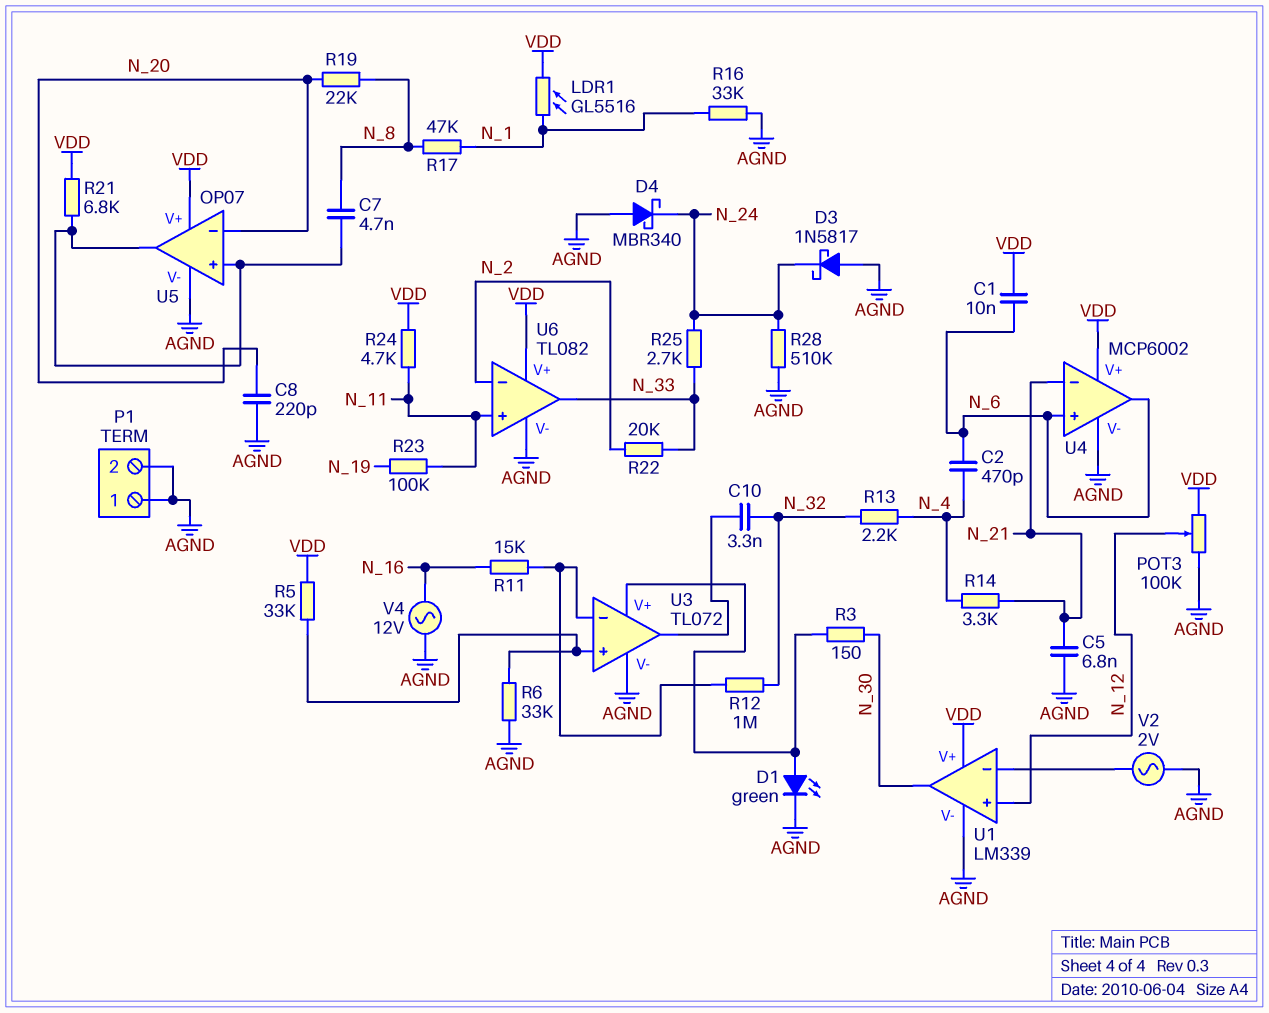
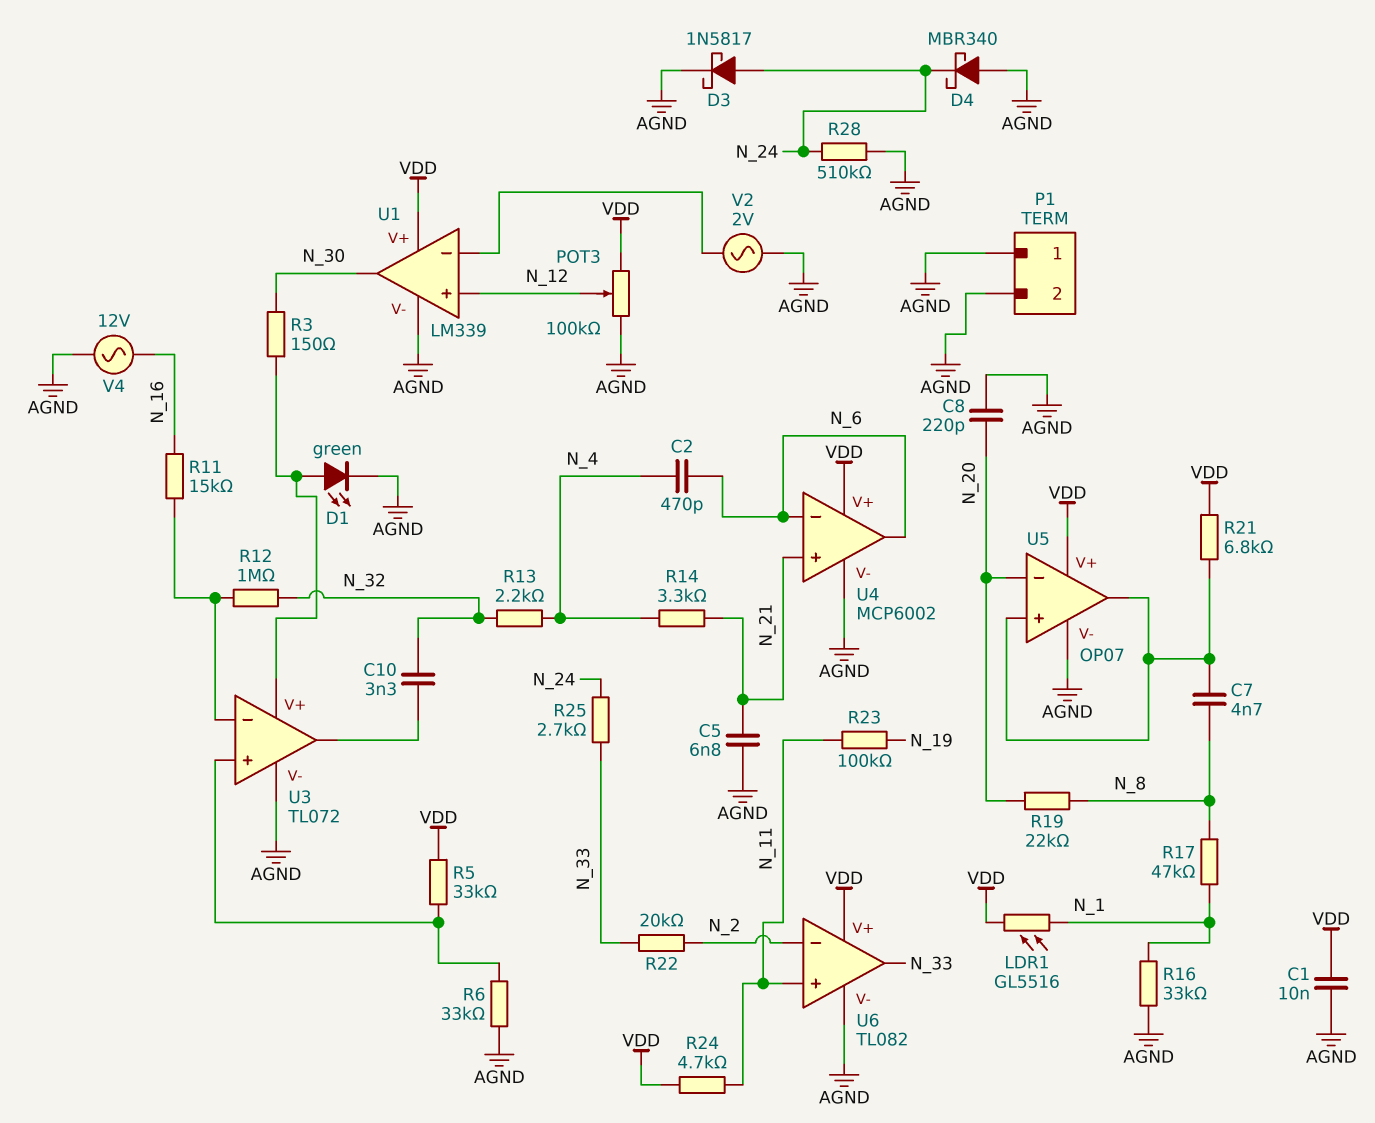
C1: 10nF (N_6, VDD) -> 10nF (AGND, VDD)
D3: schottky 1N5817 (A AGND, K N_24) -> schottky 1N5817 (A N_24, K AGND)
U4 pin in+: N_6 -> N_21
U4 pin in-: N_21 -> N_6

